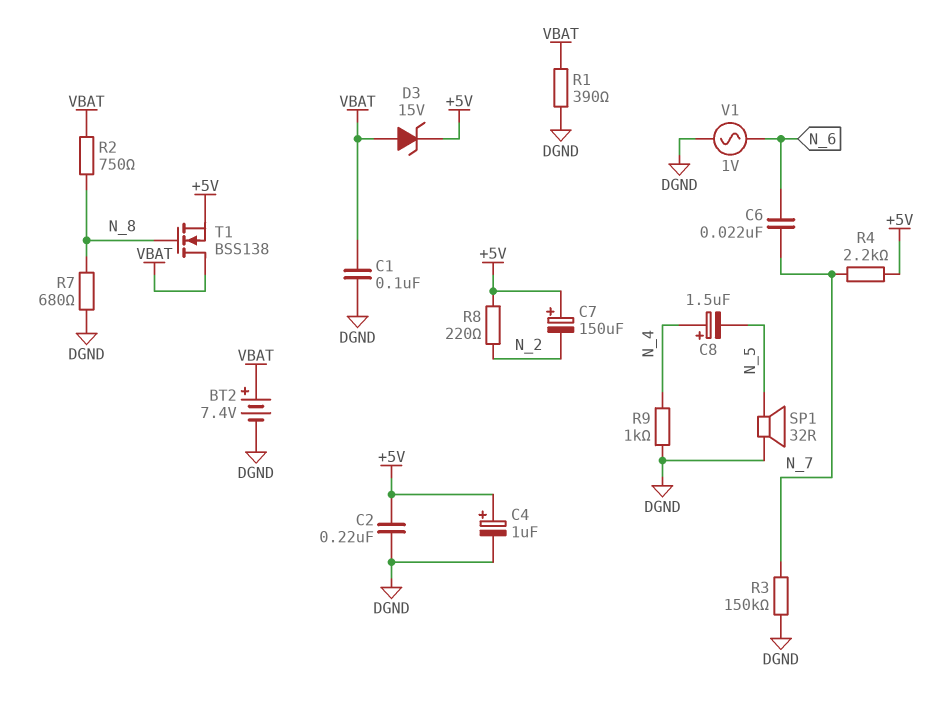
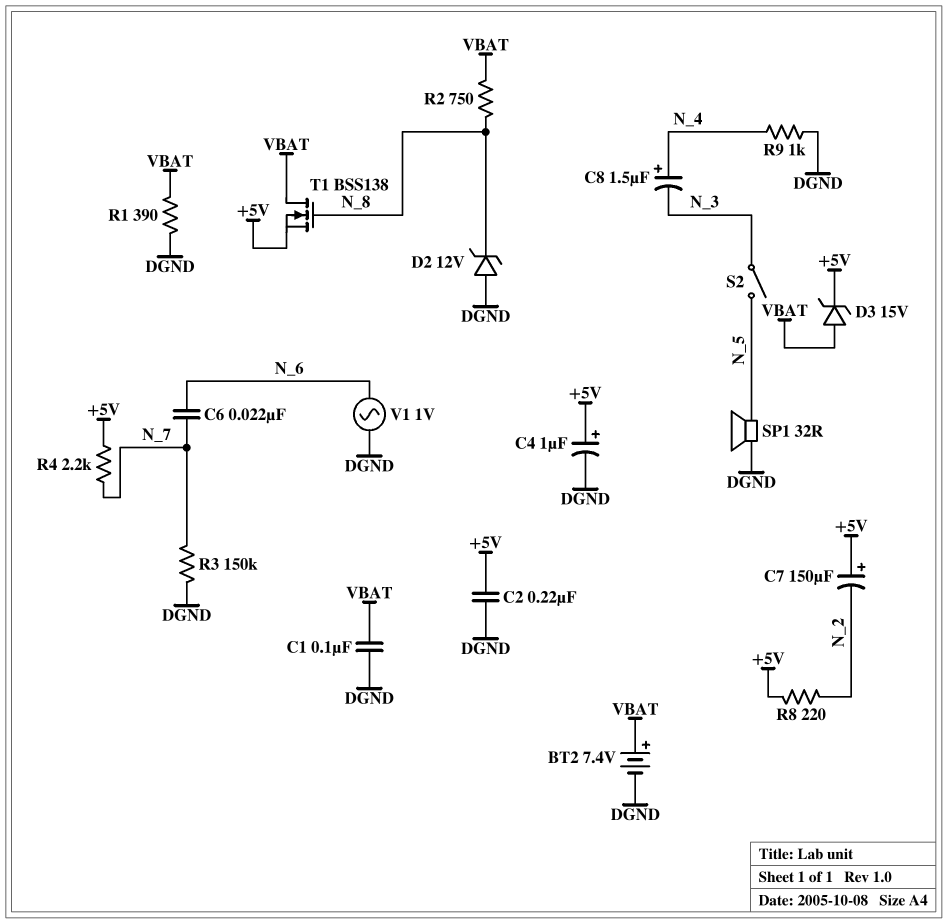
C8: 1.5uF (plus N_4, minus N_5) -> 1.5uF (plus N_4, minus N_3)
D2: none -> zener 12V (A DGND, K N_8)
R7: 680 (DGND, N_8) -> none
S2: none -> switch (N_3, N_5)

